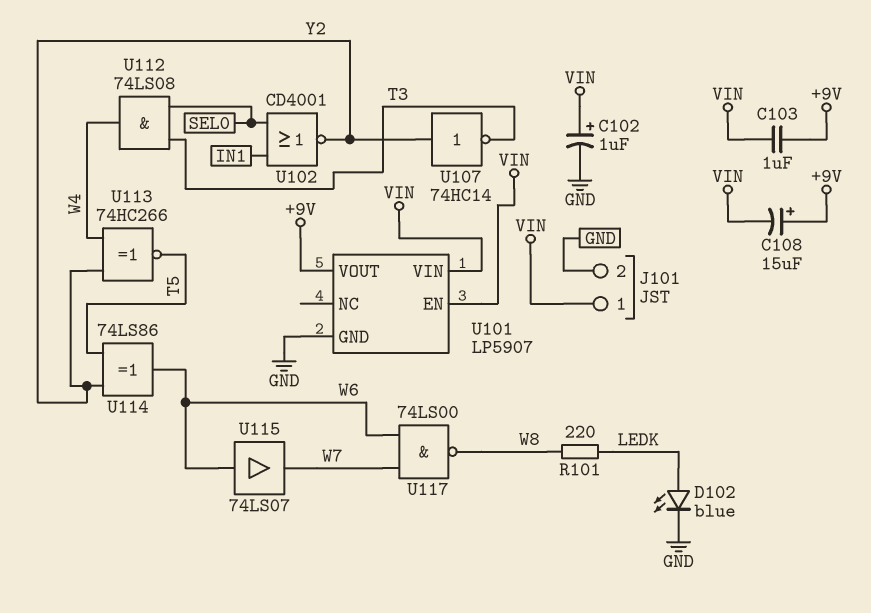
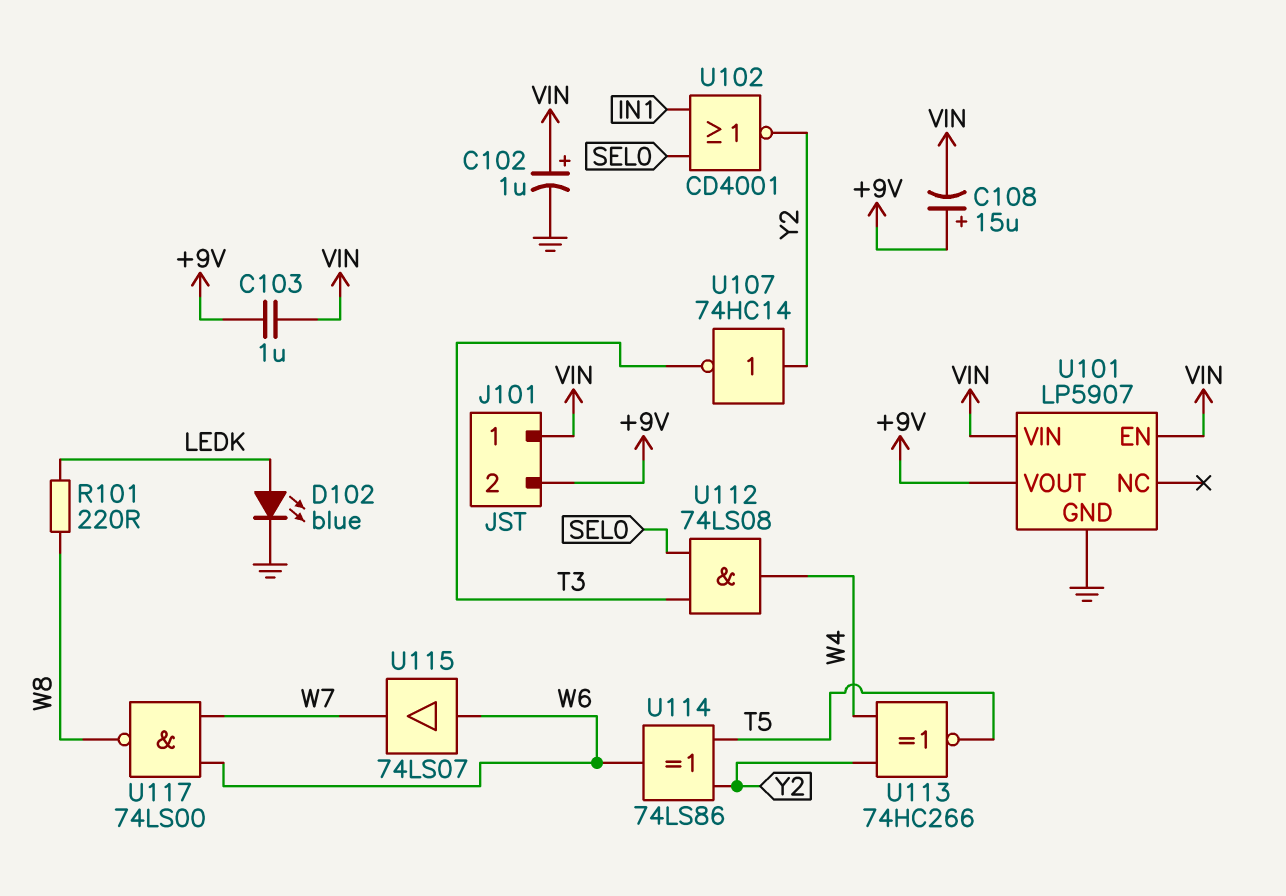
J101 pin 2: GND -> +9V

